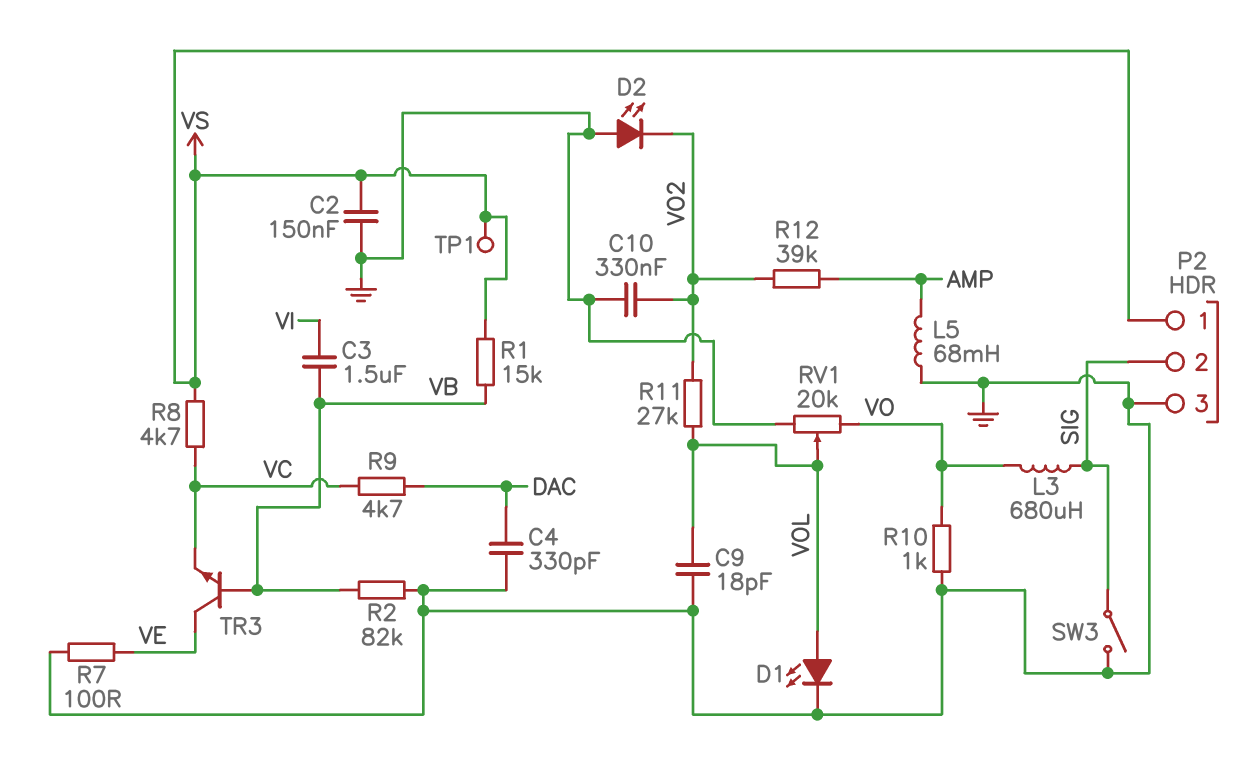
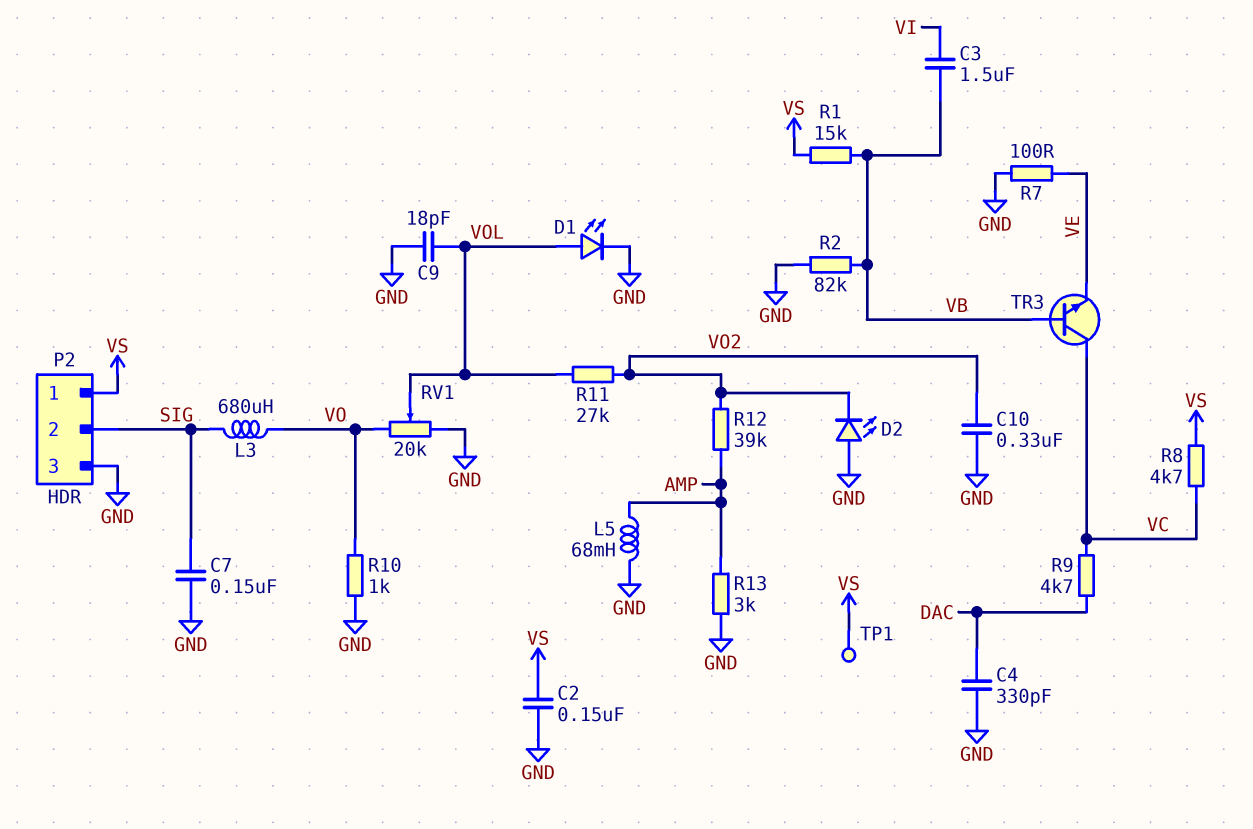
C7: none -> 150nF (GND, SIG)
R13: none -> 3k (AMP, GND)
SW3: switch (GND, SIG) -> none
TR3: NPN (B VB, C VE, E VC) -> NPN (B VB, C VC, E VE)

